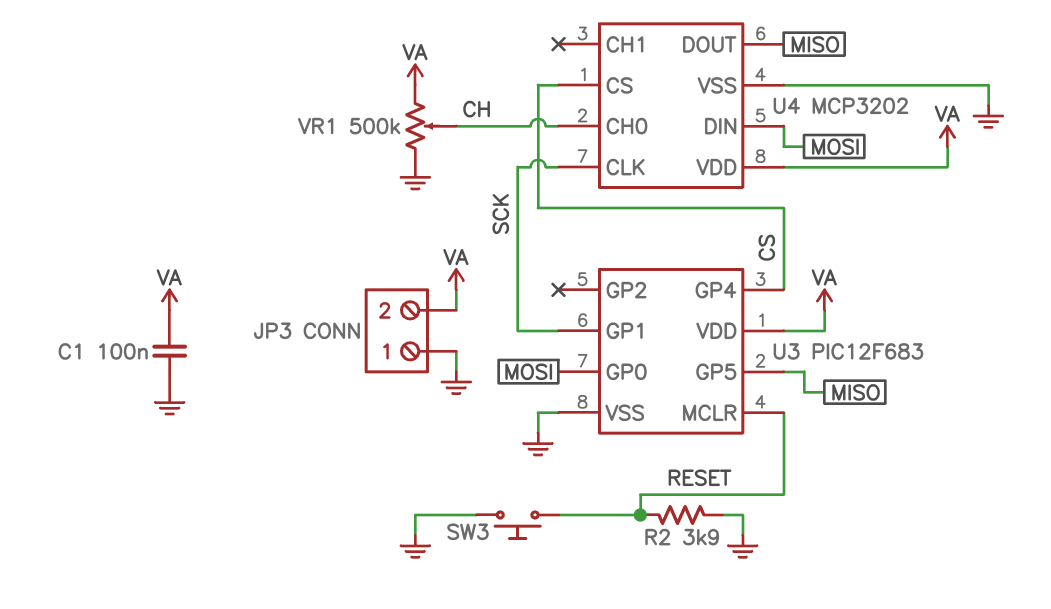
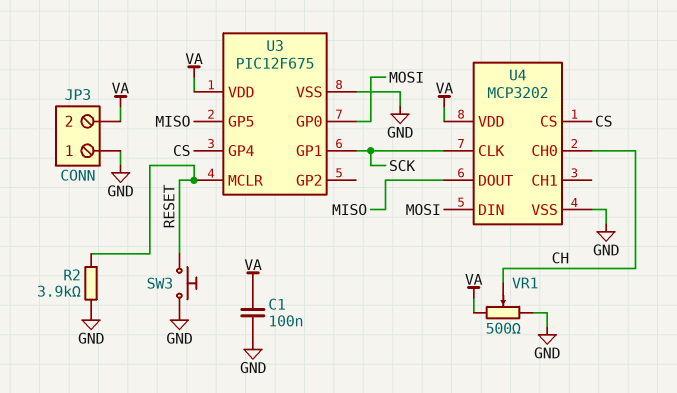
U3: PIC12F683 -> PIC12F675
VR1: 500k (GND, VA, wiper CH) -> 500 (GND, VA, wiper CH)

